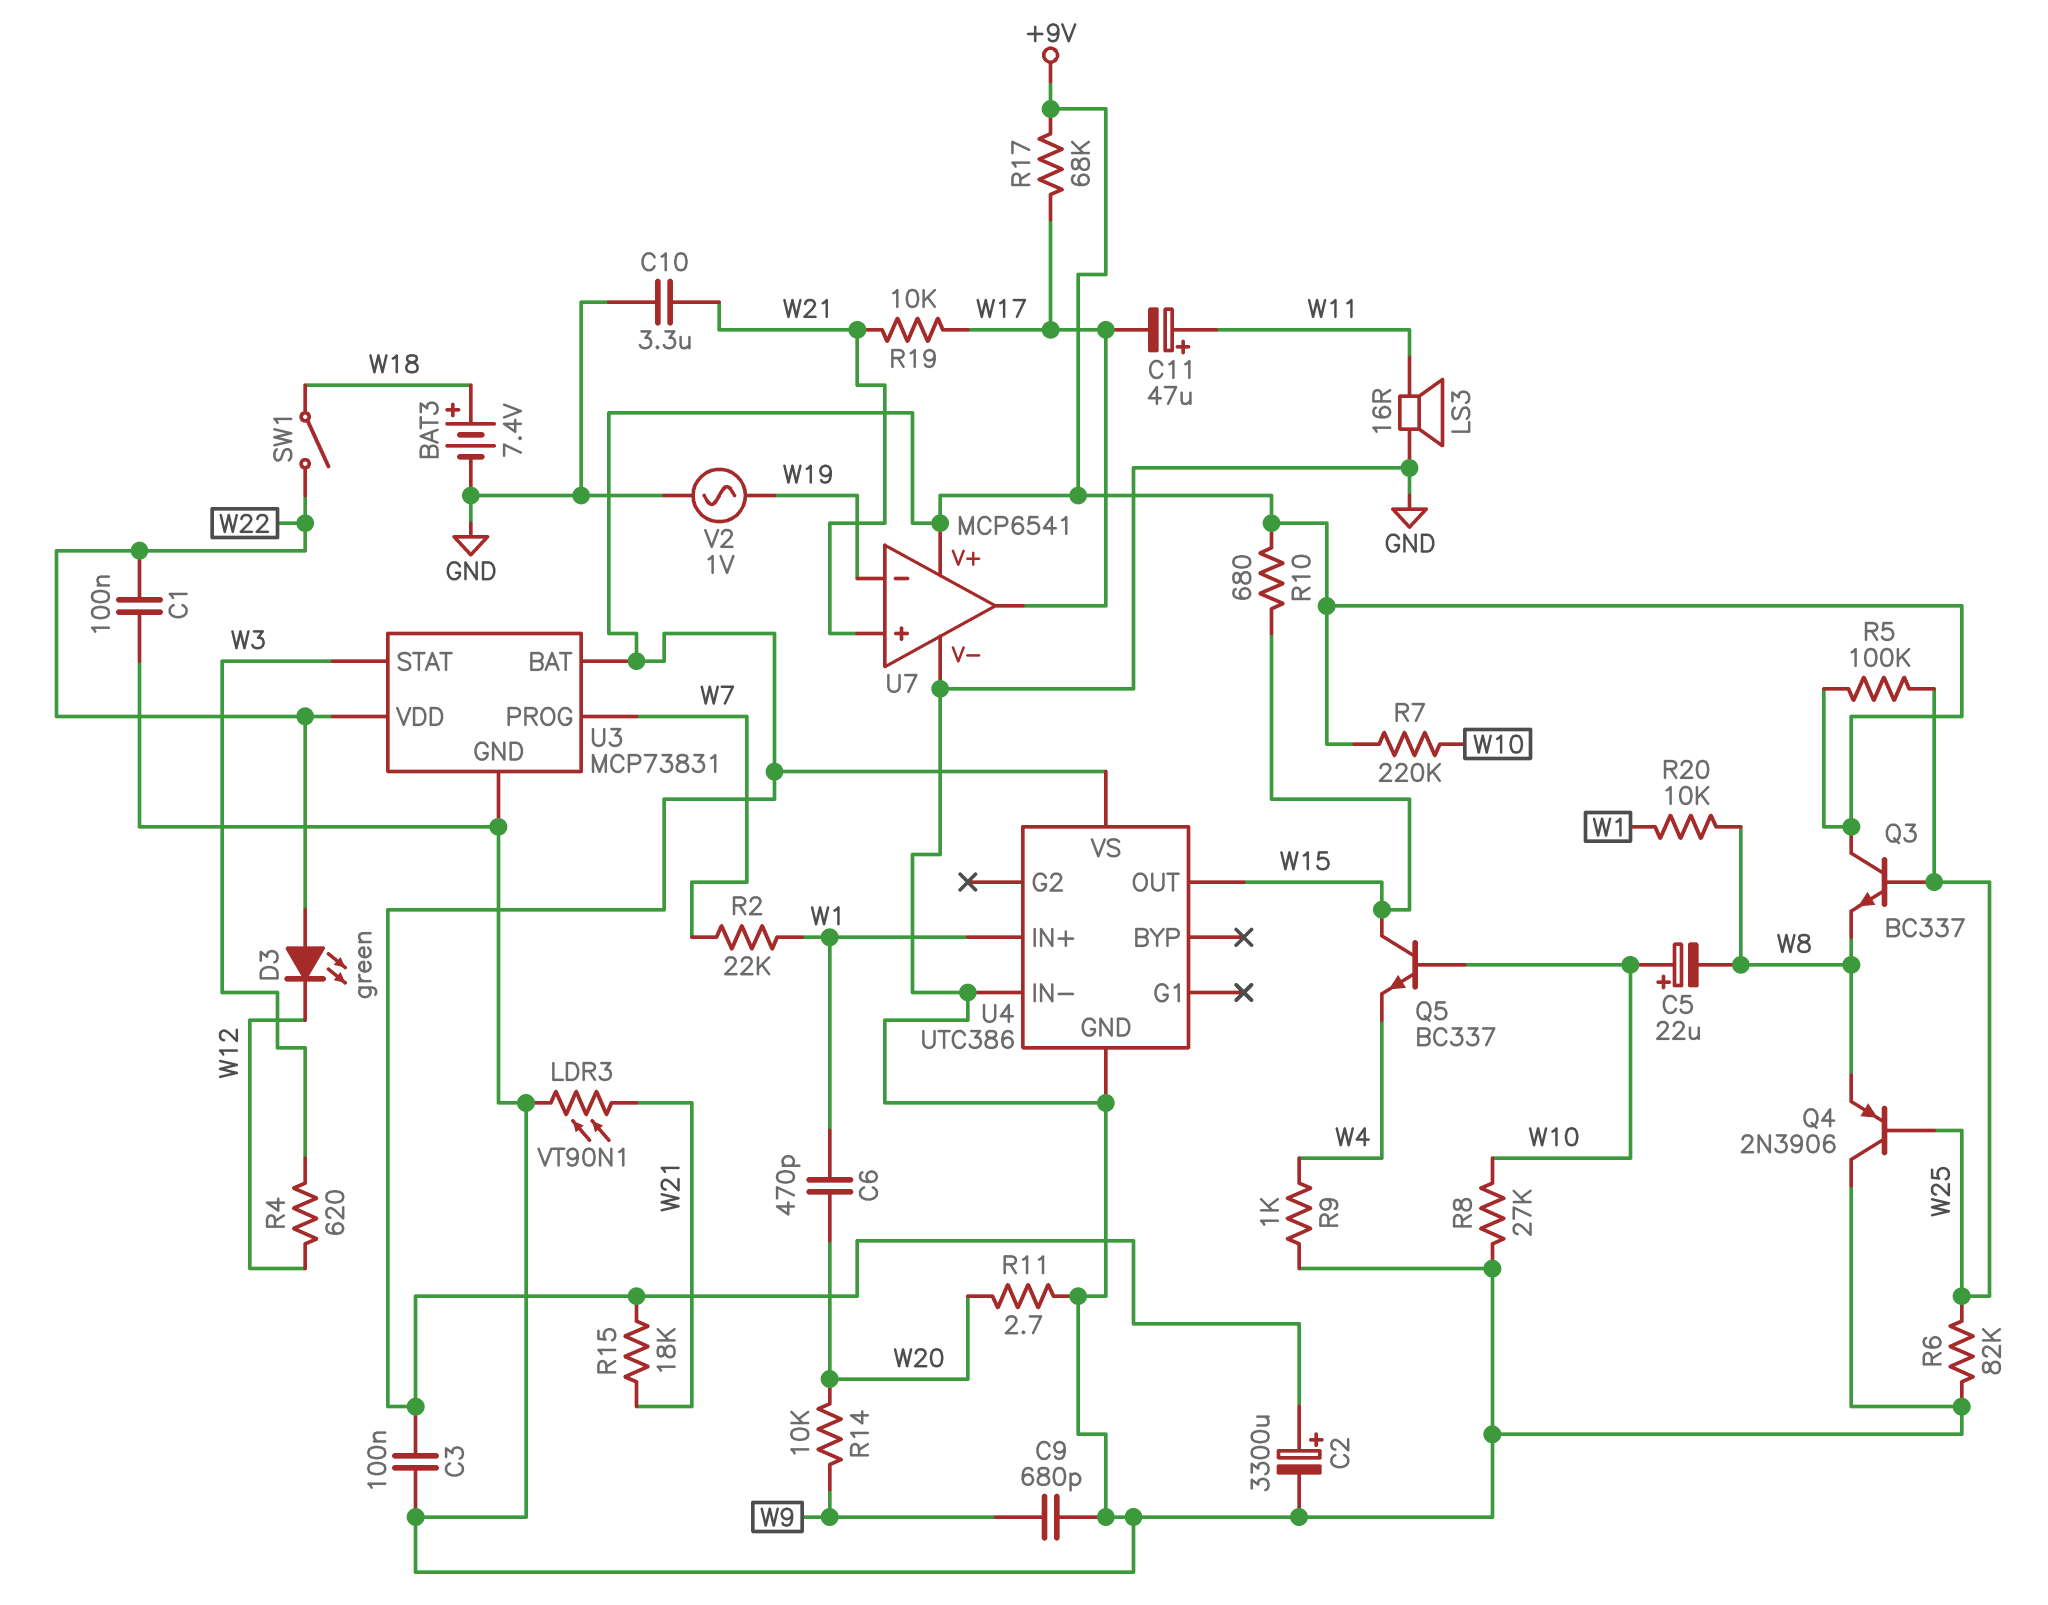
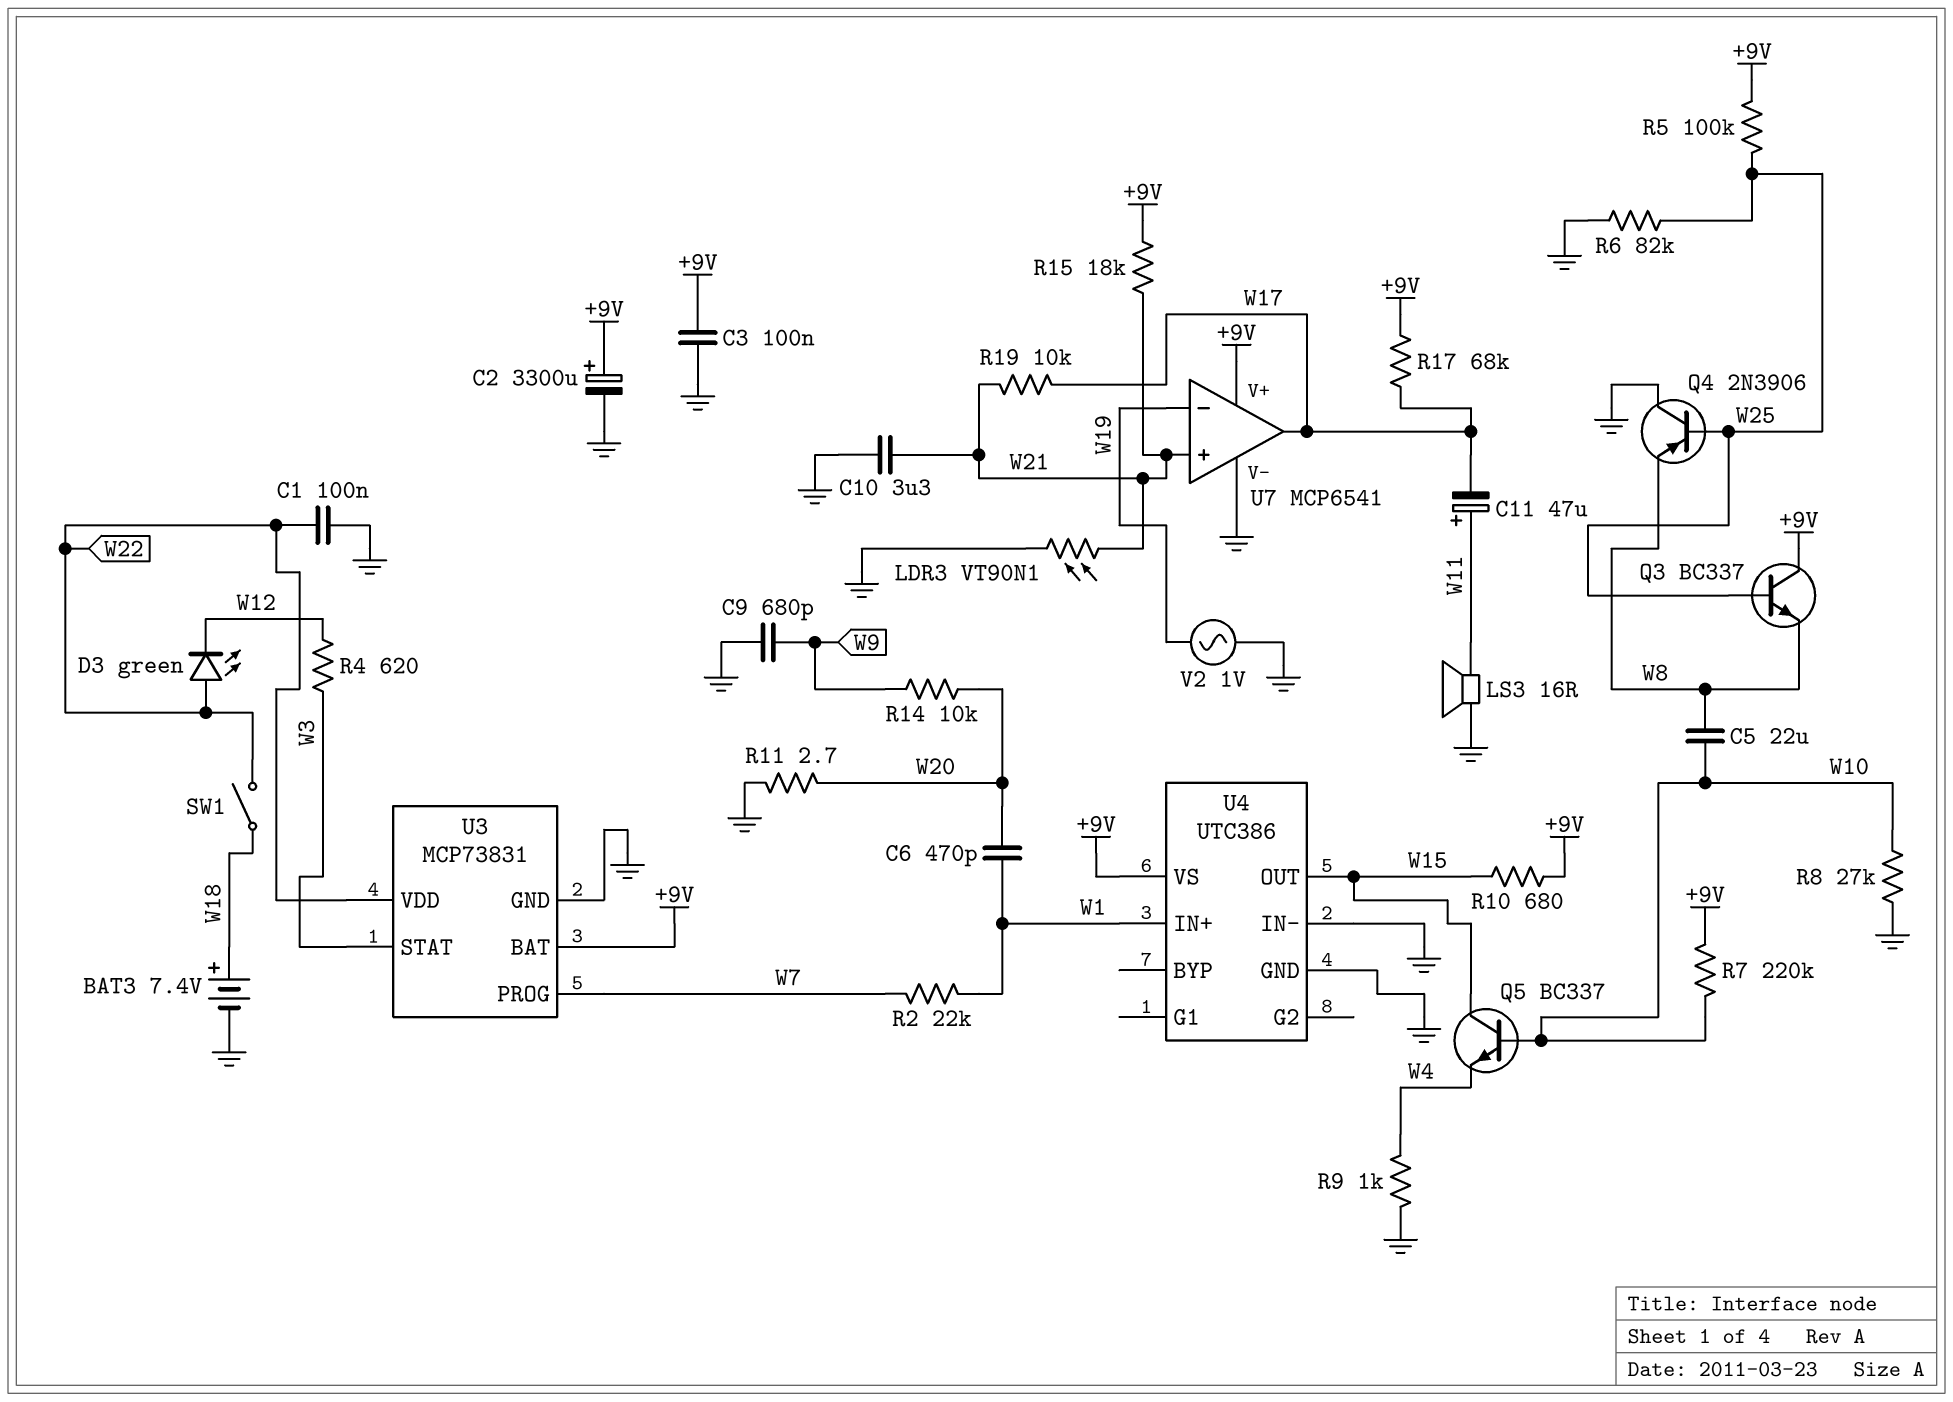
C5: 22uF (plus W10, minus W8) -> 22uF (W8, W10)
R20: 10k (W1, W8) -> none

